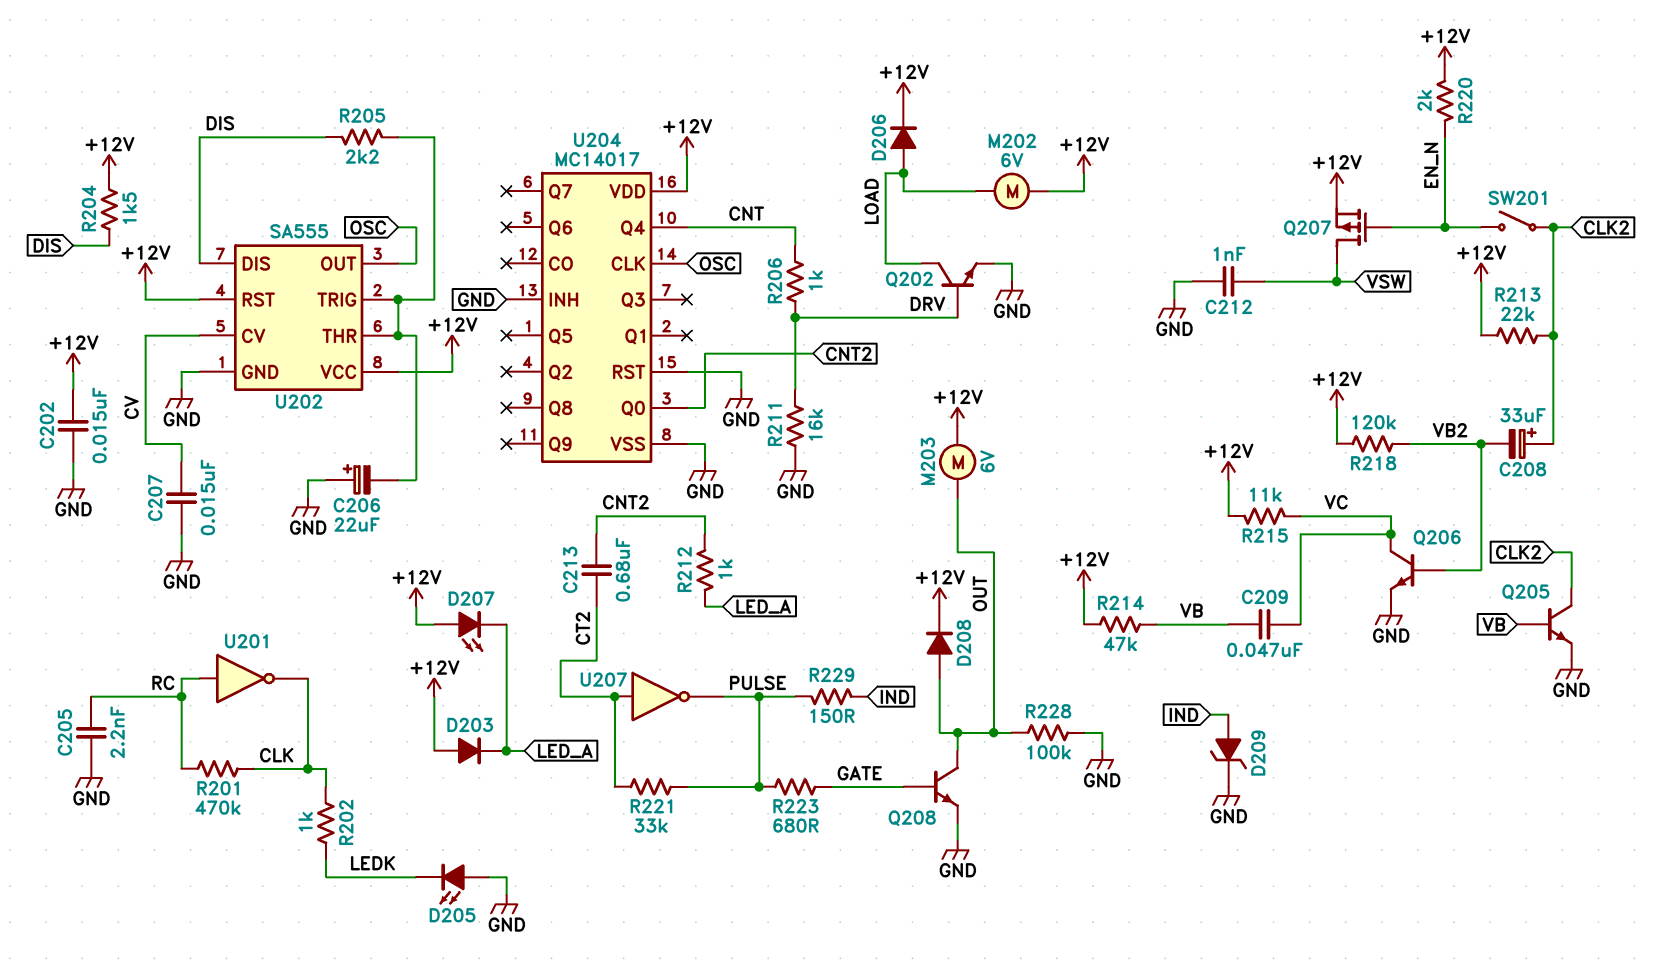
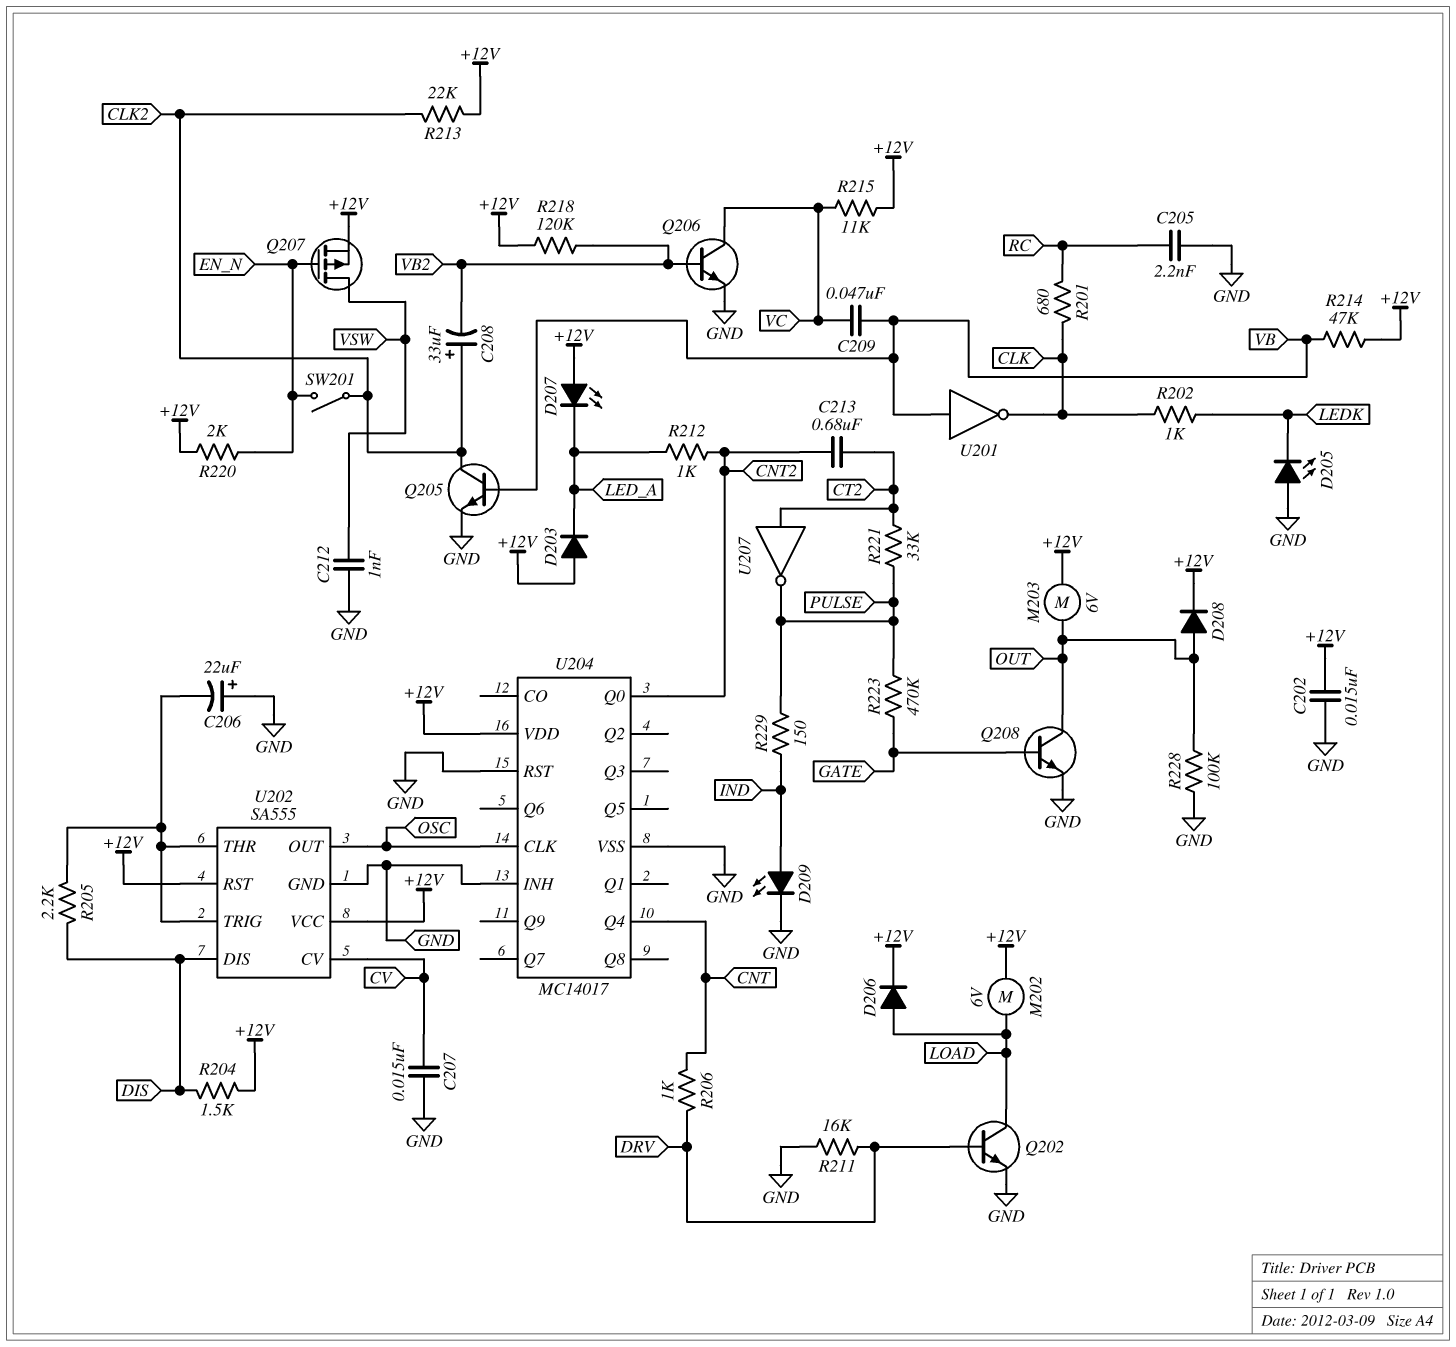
D209: zener (A IND, K GND) -> LED (A IND, K GND)
R201: 470k (CLK, RC) -> 680 (CLK, RC)
R223: 680 (GATE, PULSE) -> 470k (GATE, PULSE)
U201: NOT (in RC, out CLK) -> NOT (in VB, out CLK)

